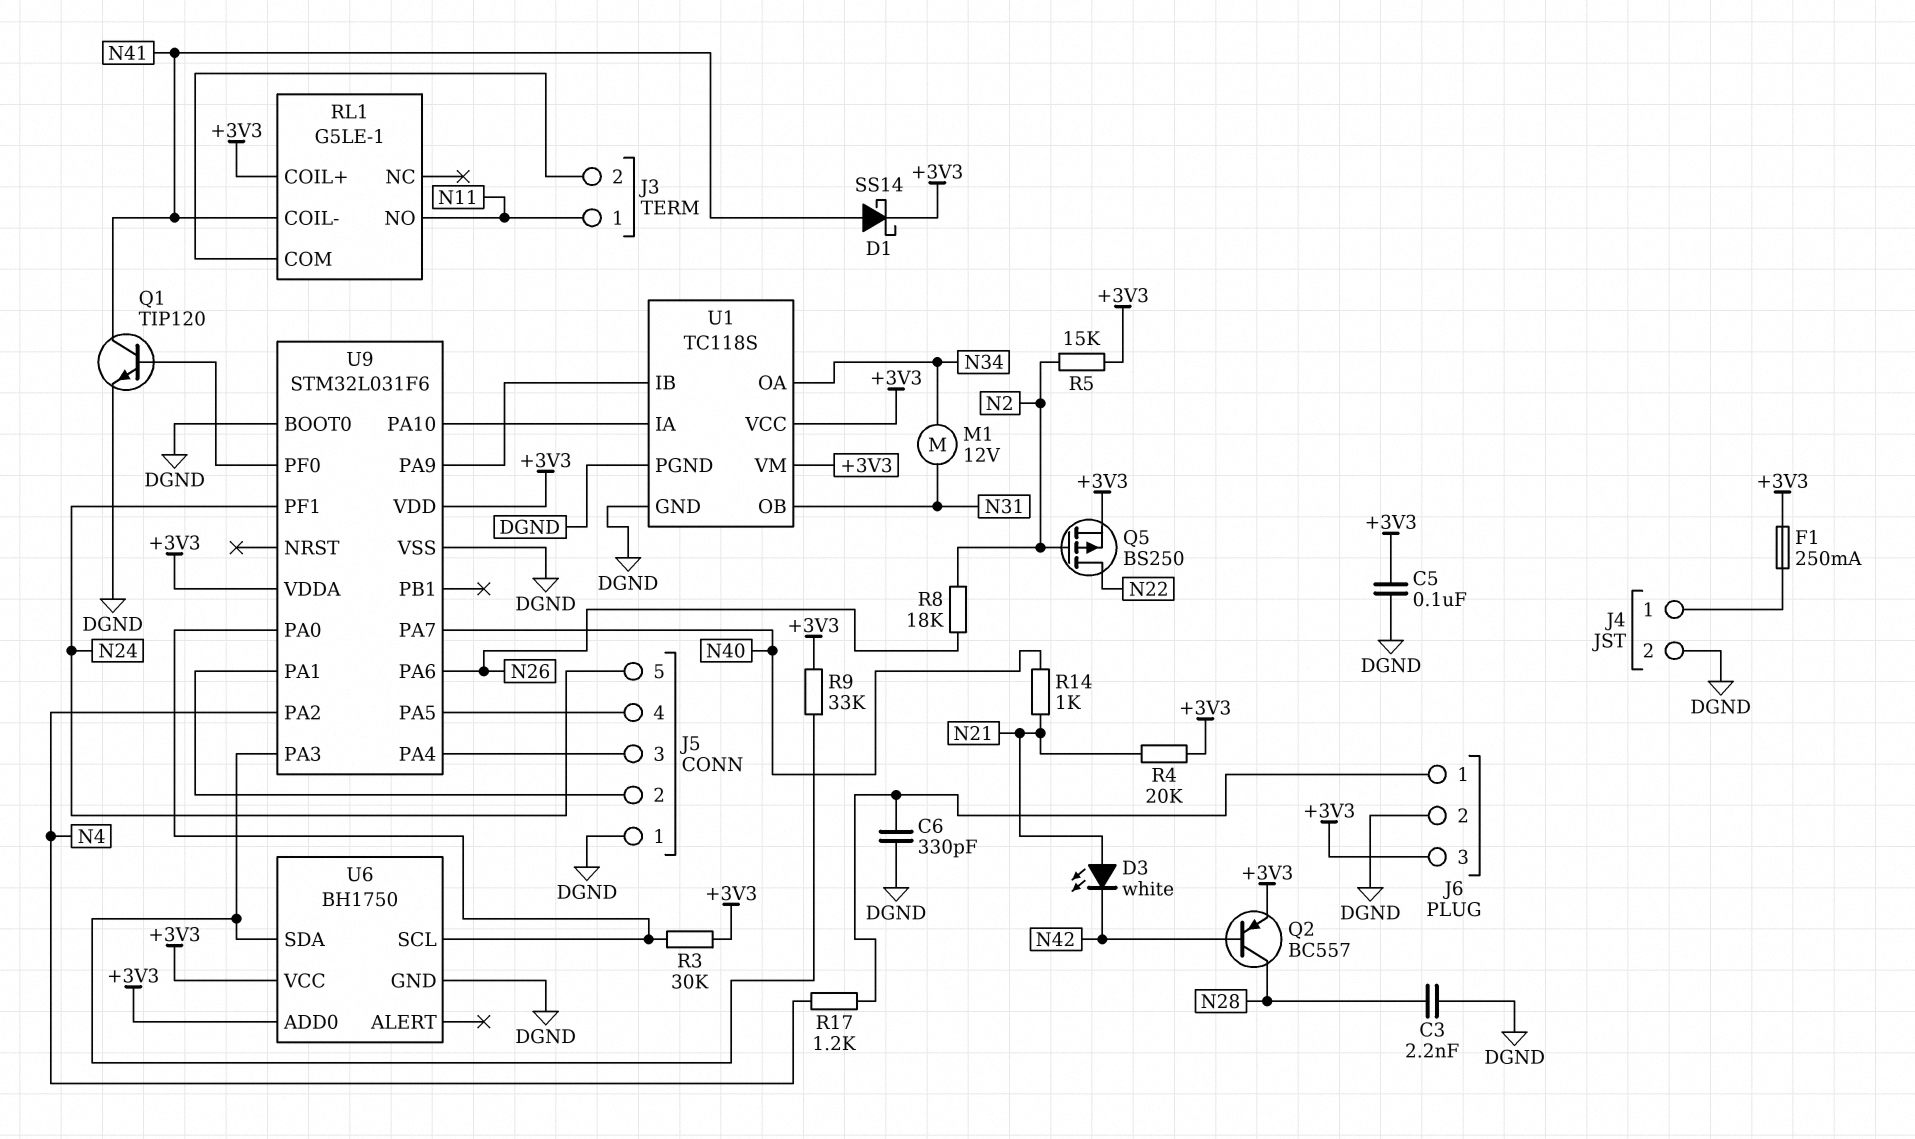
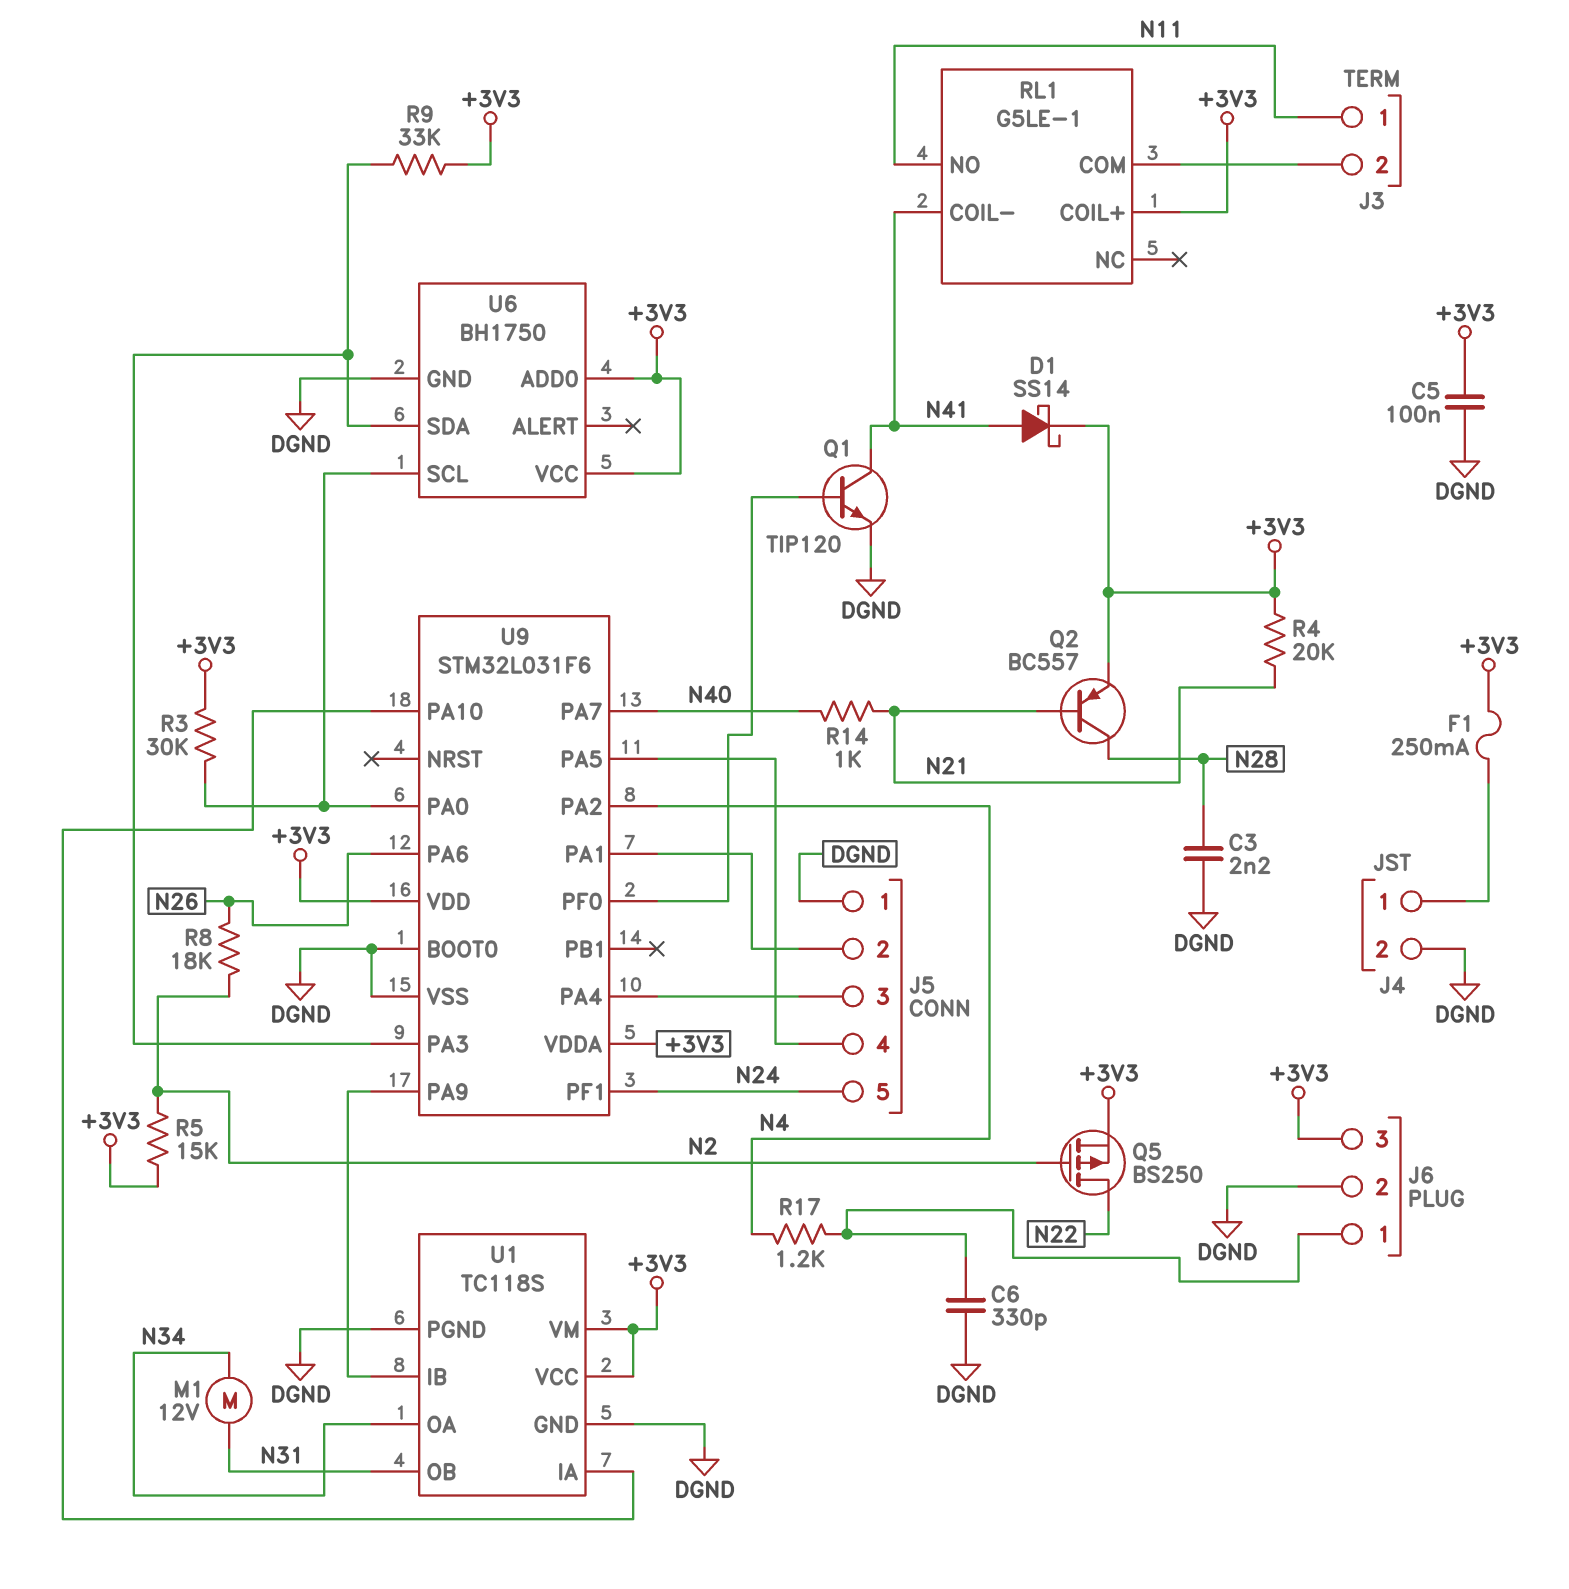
D3: LED white (A N21, K N42) -> none
Q2: PNP BC557 (B N42, C N28, E +3V3) -> PNP BC557 (B N21, C N28, E +3V3)

